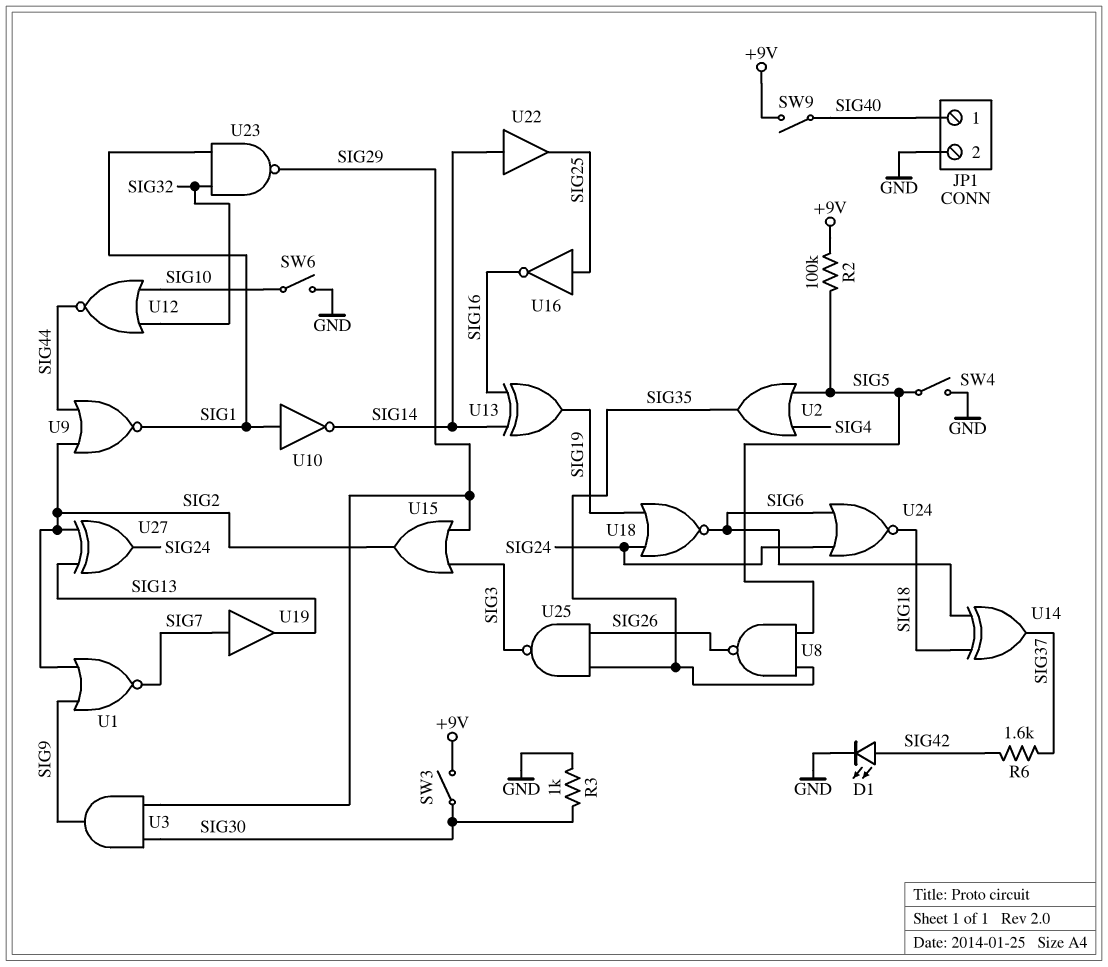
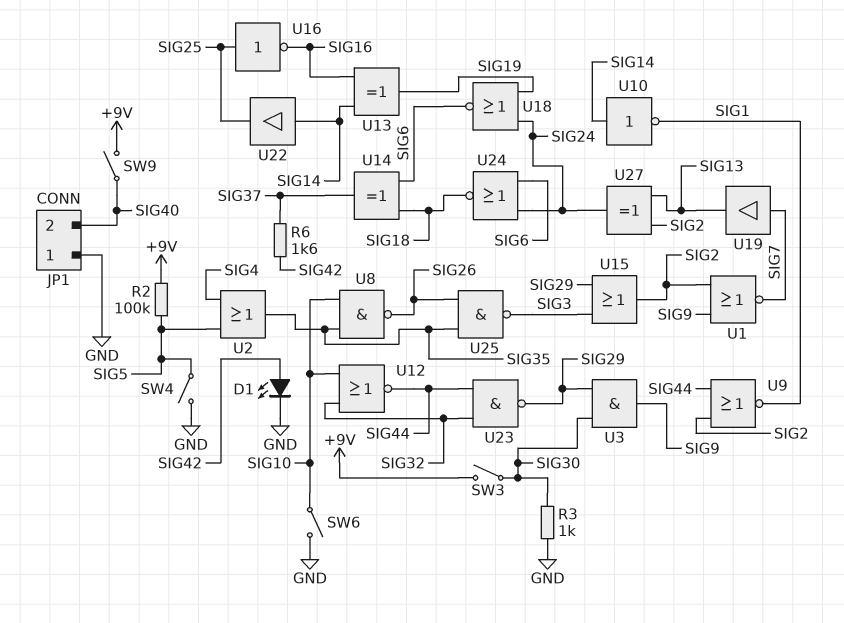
JP1 pin 1: SIG40 -> GND
JP1 pin 2: GND -> SIG40
U8: NAND (in SIG5, in SIG35, out SIG26) -> NAND (in SIG10, in SIG35, out SIG26)
U10: NOT (in SIG1, out SIG14) -> NOT (in SIG14, out SIG1)
U23: NAND (in SIG1, in SIG32, out SIG29) -> NAND (in SIG32, in SIG44, out SIG29)

